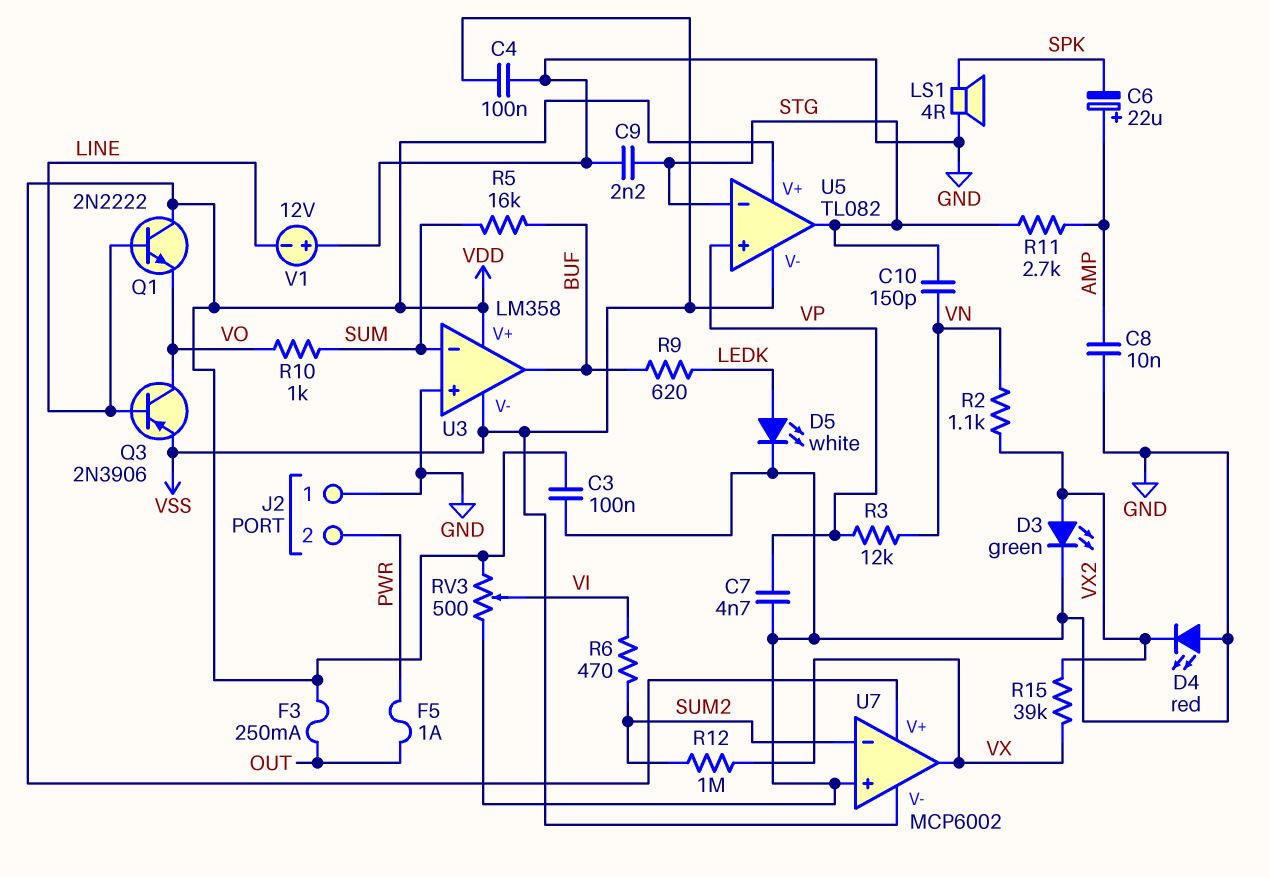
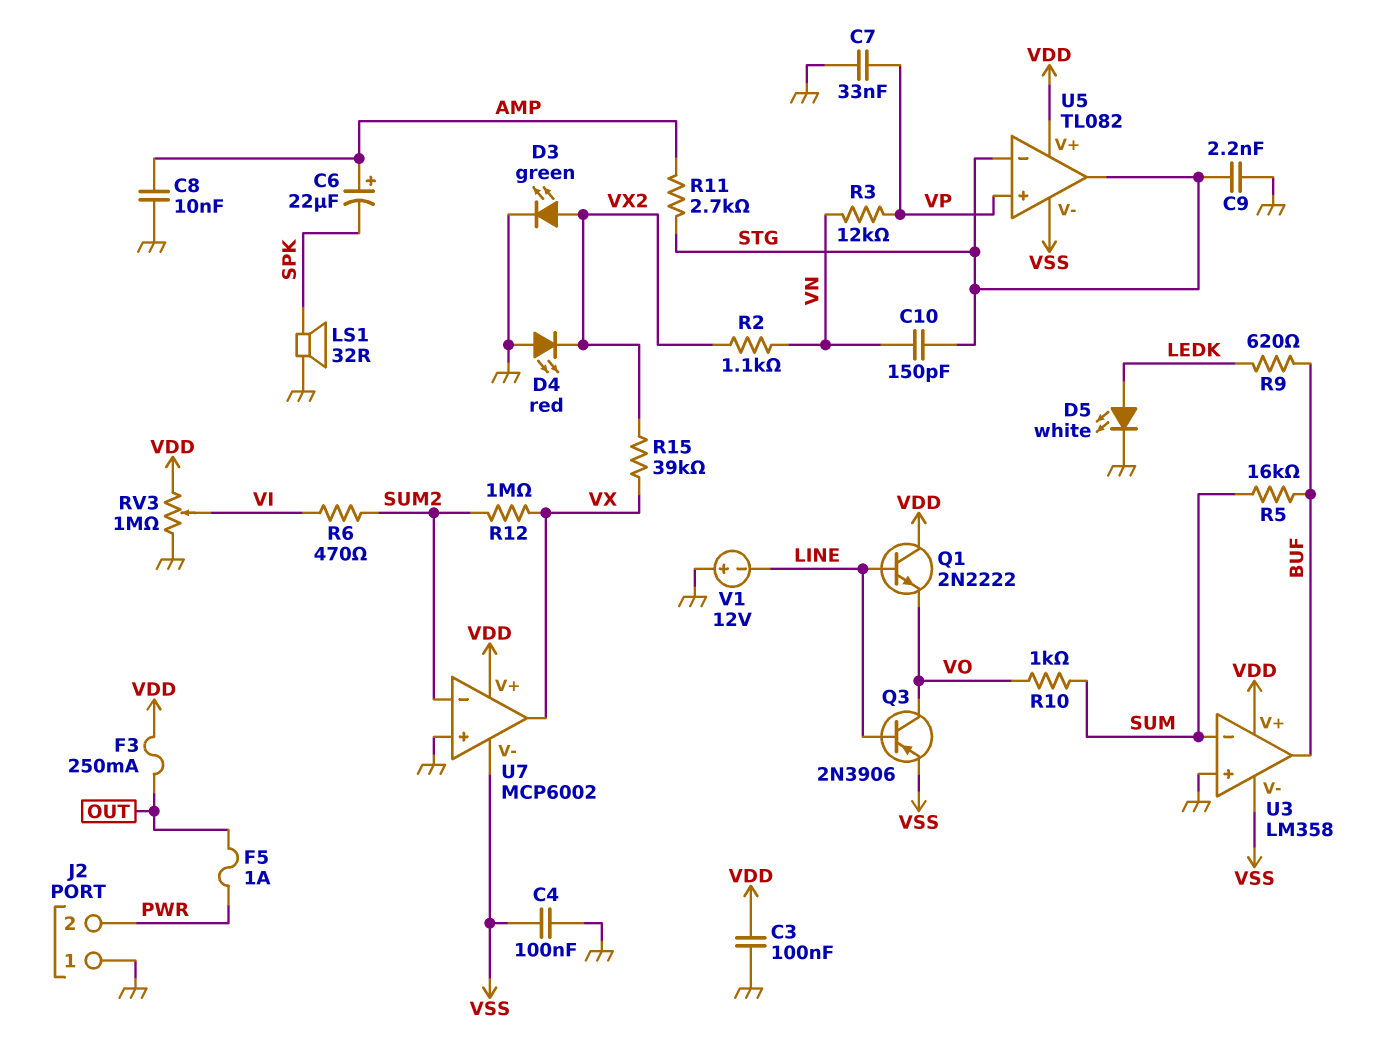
C7: 4.7nF (GND, VP) -> 33nF (GND, VP)
LS1: speaker 4R (GND, SPK) -> speaker 32R (GND, SPK)
RV3: 500 (GND, VDD, wiper VI) -> 1M (GND, VDD, wiper VI)

